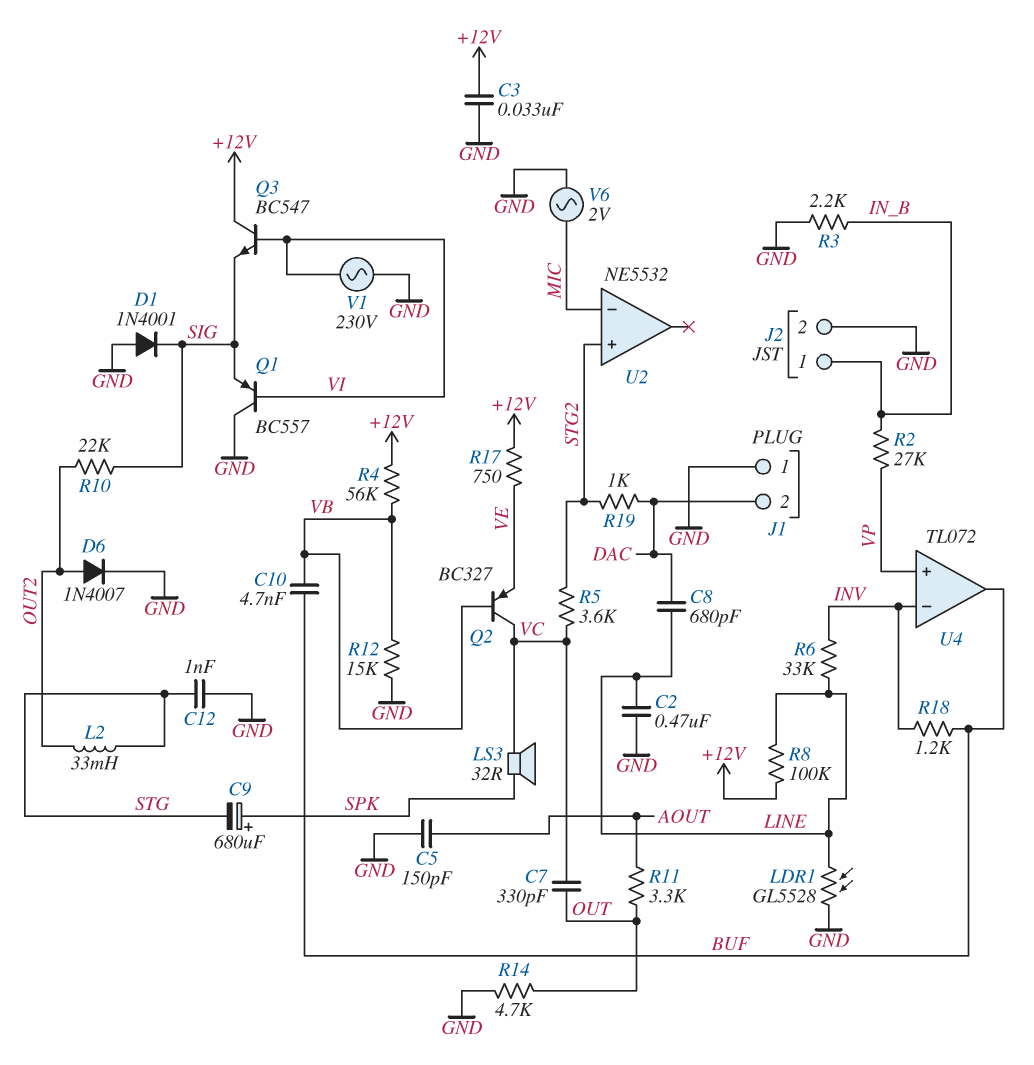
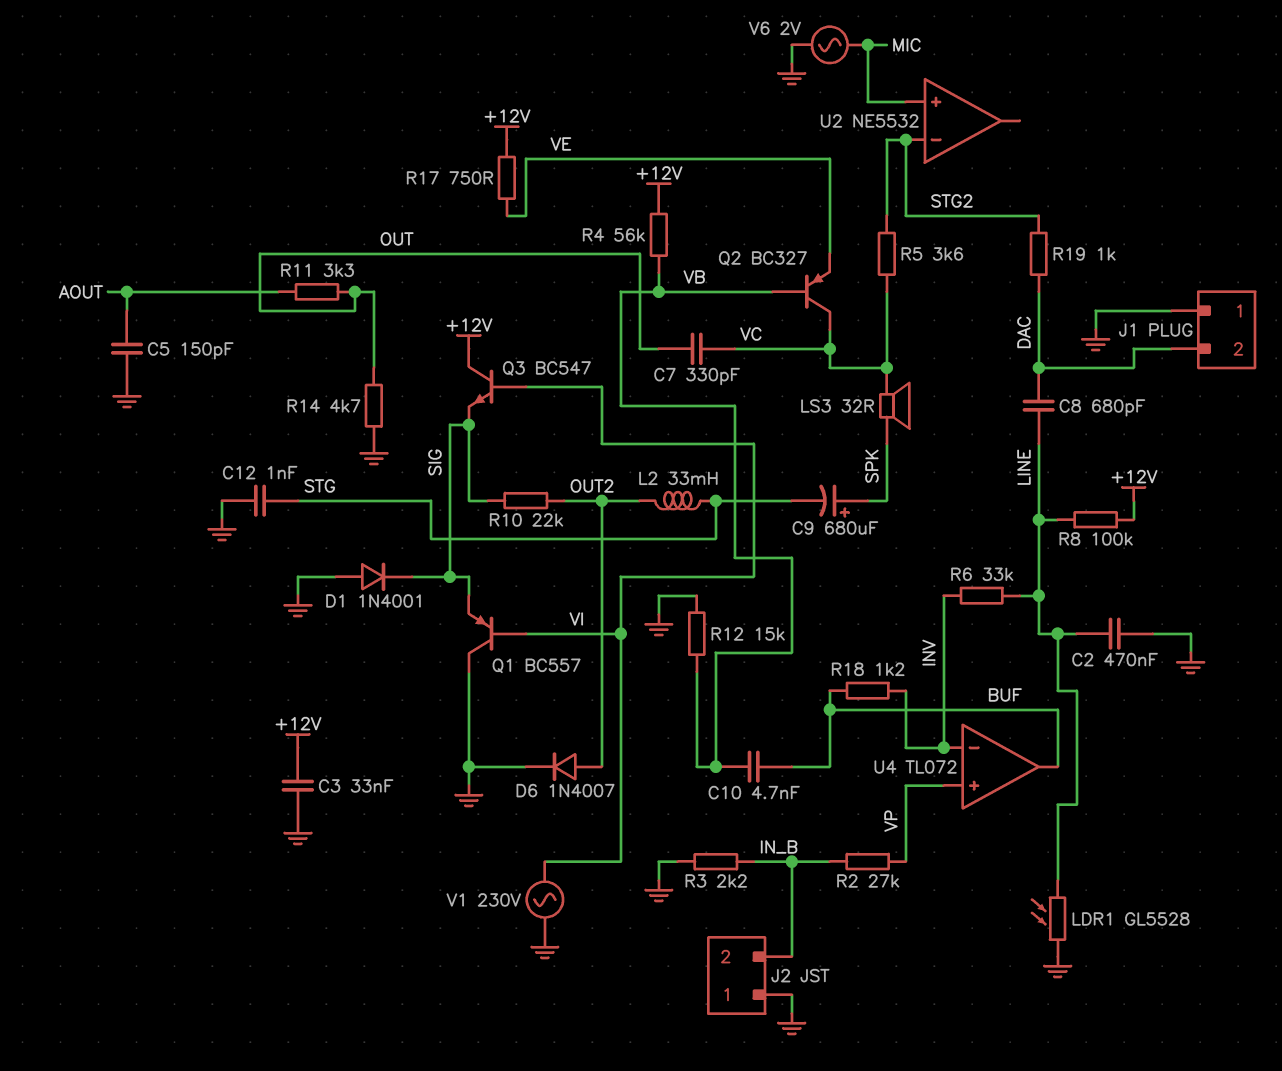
J2 pin 1: IN_B -> GND
J2 pin 2: GND -> IN_B
U2 pin in+: STG2 -> MIC
U2 pin in-: MIC -> STG2

